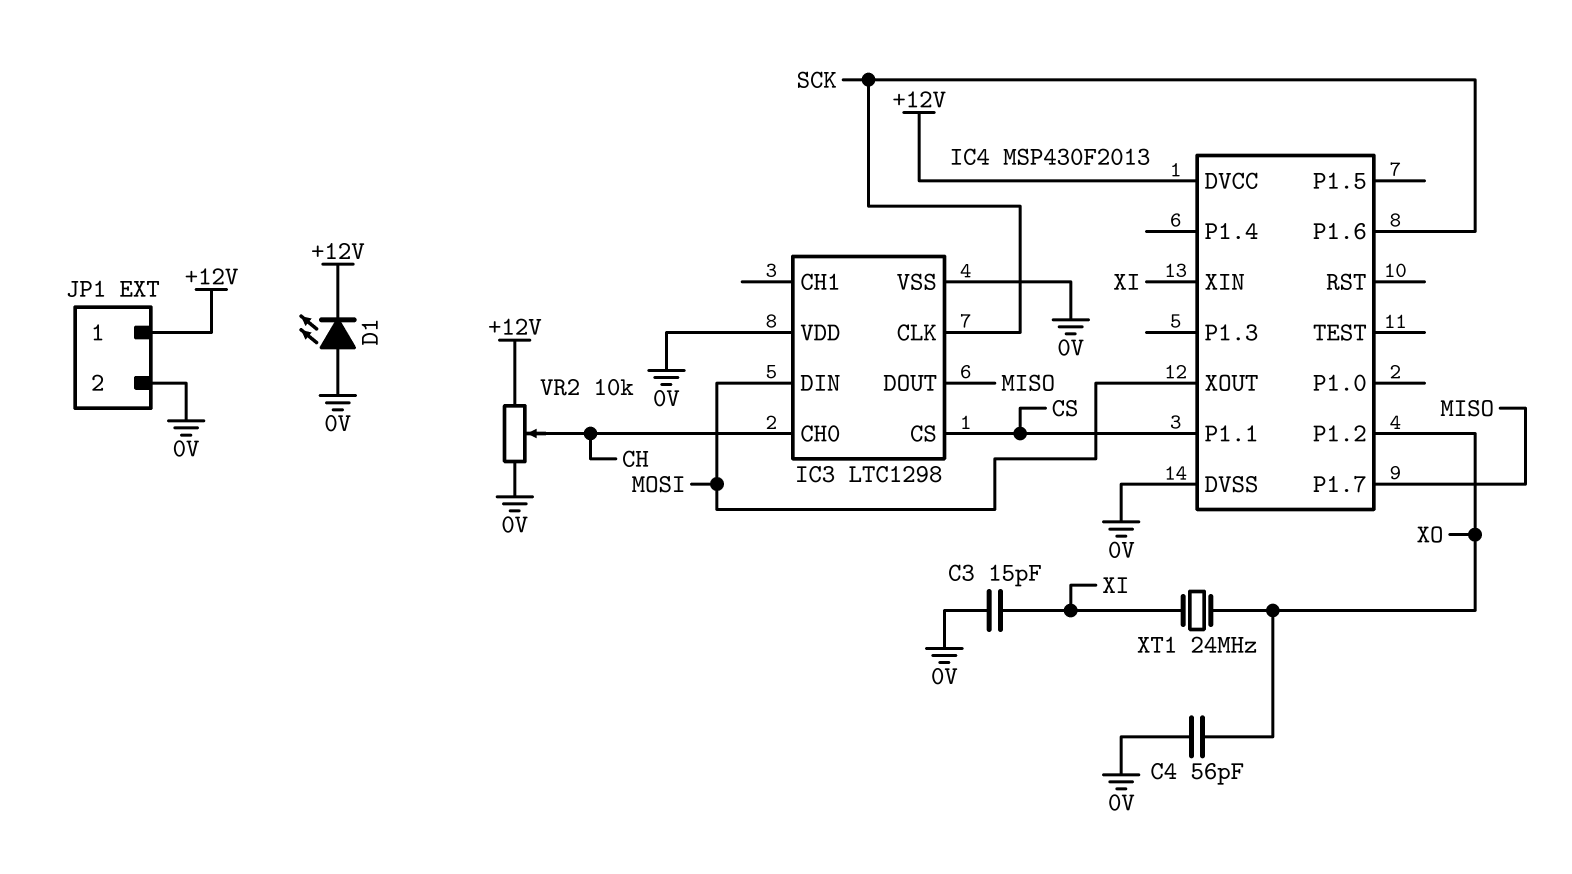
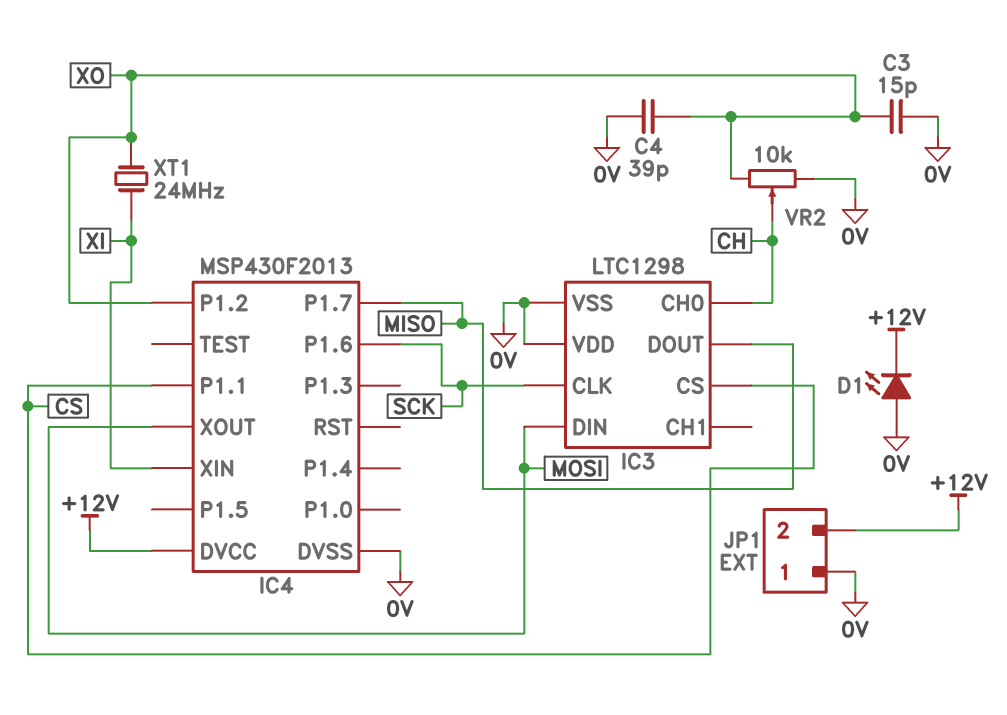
C3: 15pF (0V, XI) -> 15pF (0V, XO)
C4: 56pF (0V, XO) -> 39pF (0V, XO)
JP1 pin 1: +12V -> 0V
JP1 pin 2: 0V -> +12V
VR2: 10k (+12V, 0V, wiper CH) -> 10k (0V, XO, wiper CH)

